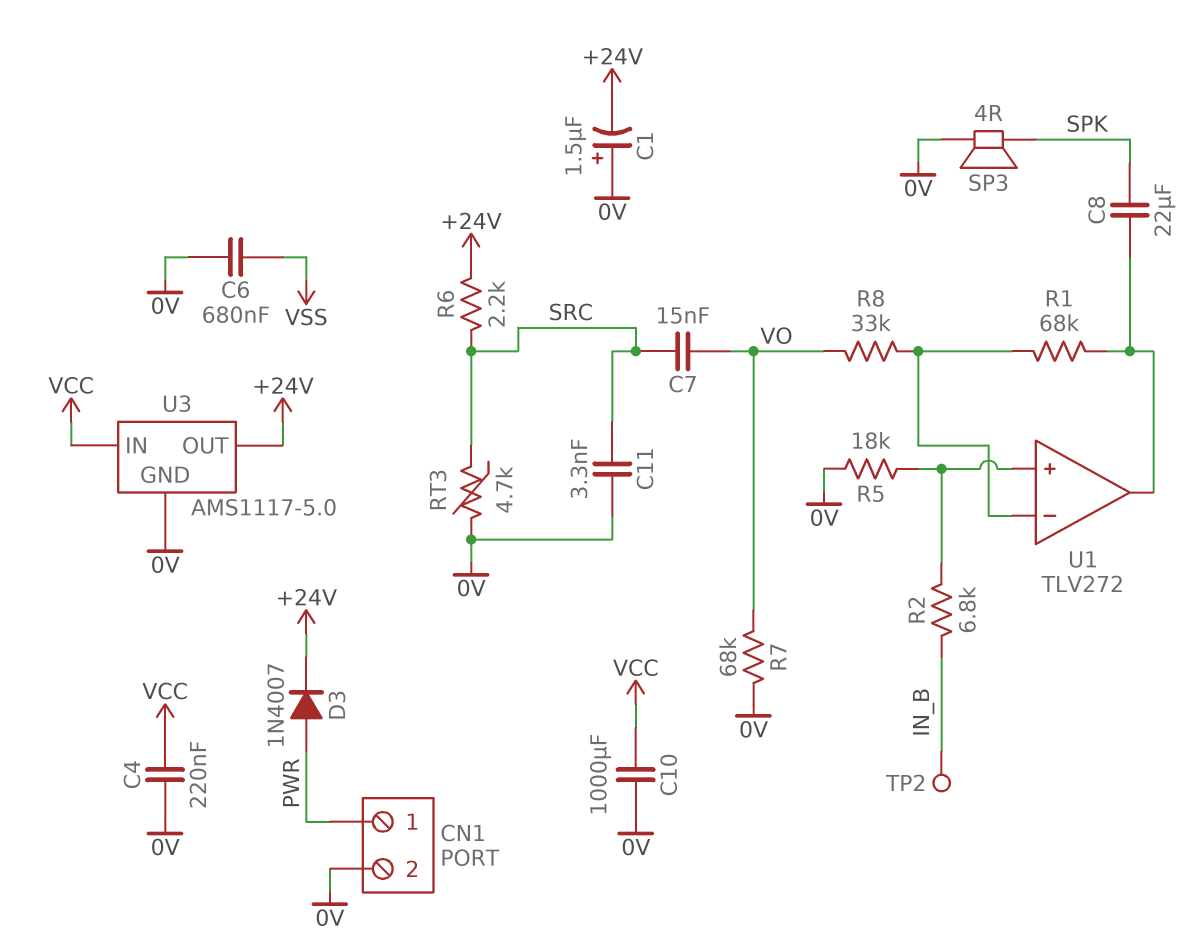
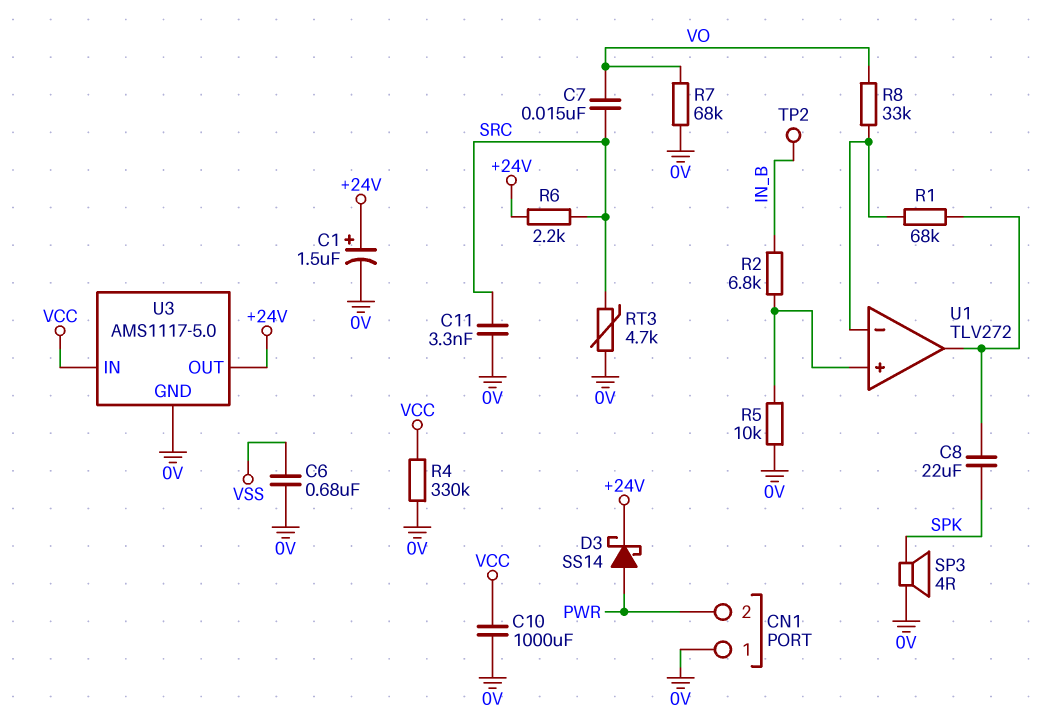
C1: 1.5uF (plus 0V, minus +24V) -> 1.5uF (plus +24V, minus 0V)
C4: 220nF (0V, VCC) -> none
CN1 pin 1: PWR -> 0V
CN1 pin 2: 0V -> PWR
D3: diode 1N4007 (A PWR, K +24V) -> schottky SS14 (A PWR, K +24V)
R4: none -> 330k (0V, VCC)
R5: 18k (0V, U1/in+) -> 10k (0V, U1/in+)

